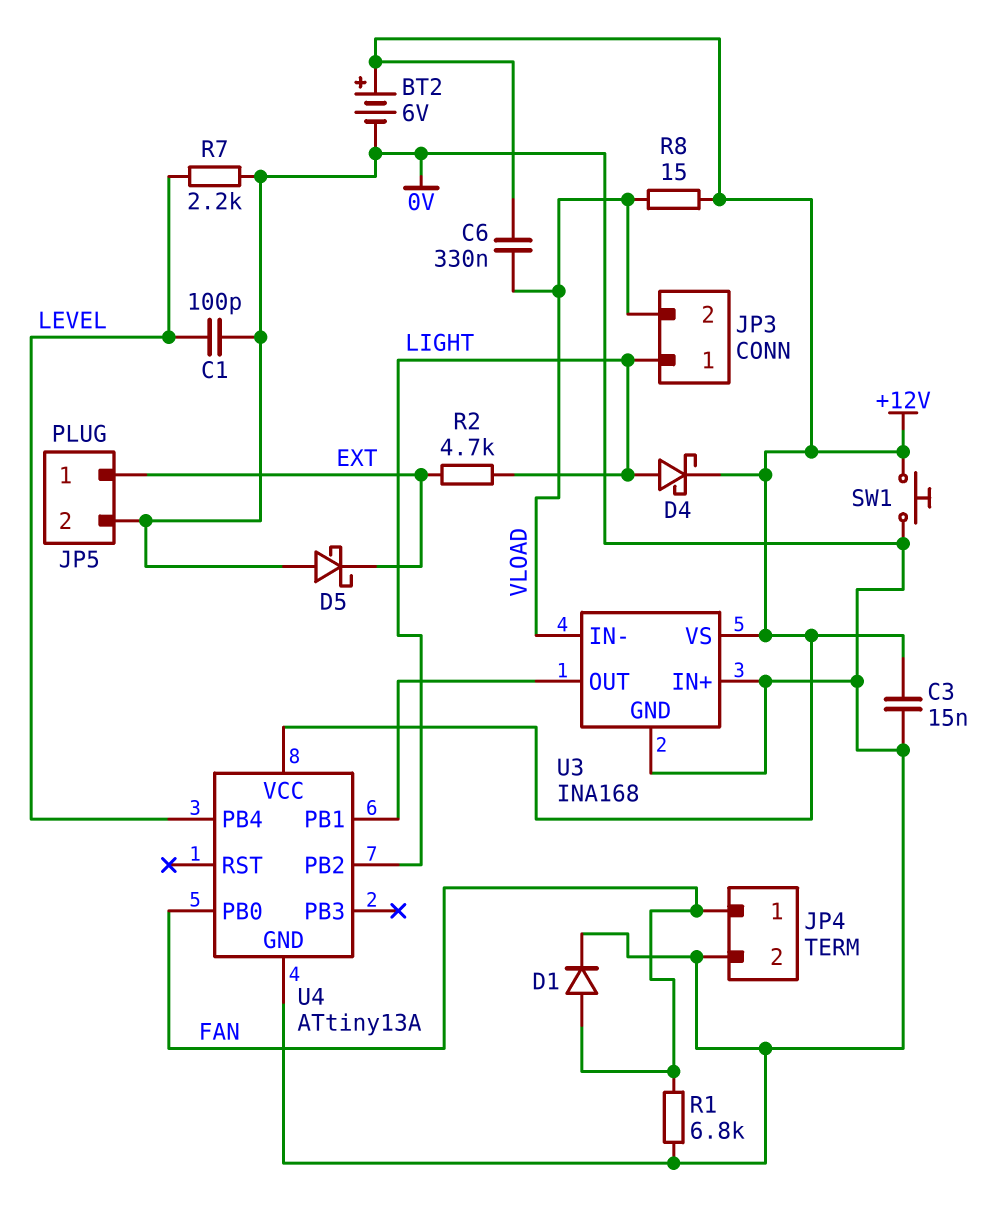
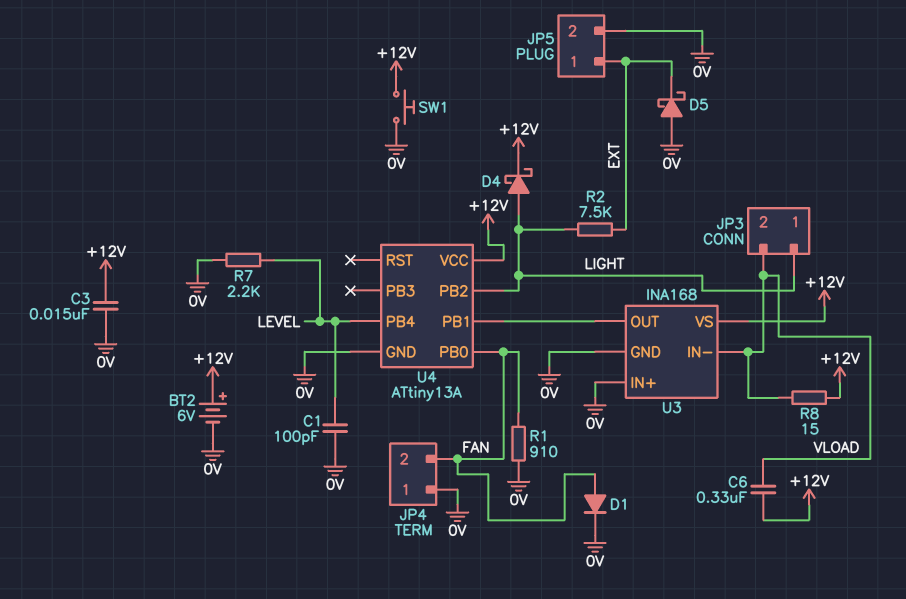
JP4 pin 1: FAN -> 0V
JP4 pin 2: 0V -> FAN
R1: 6.8k (0V, FAN) -> 910 (0V, FAN)
R2: 4.7k (EXT, LIGHT) -> 7.5k (EXT, LIGHT)

